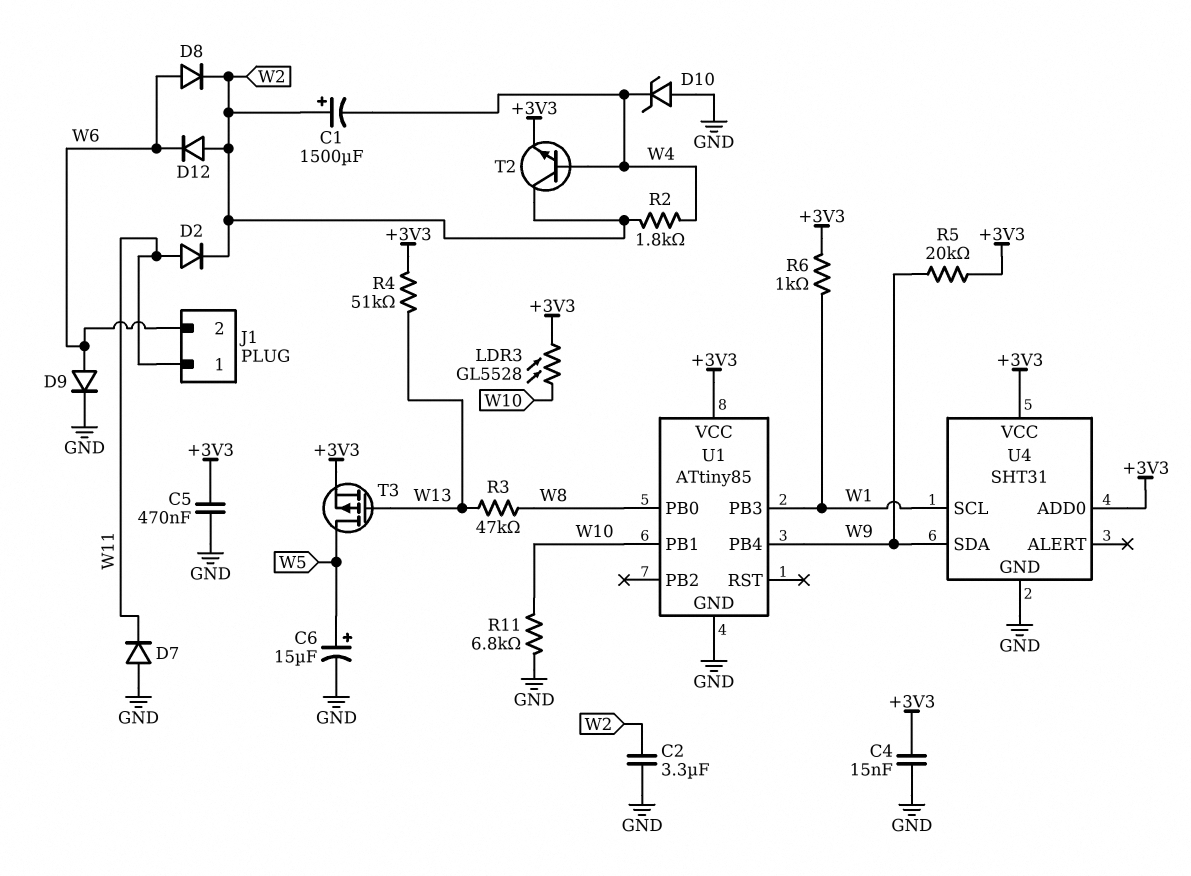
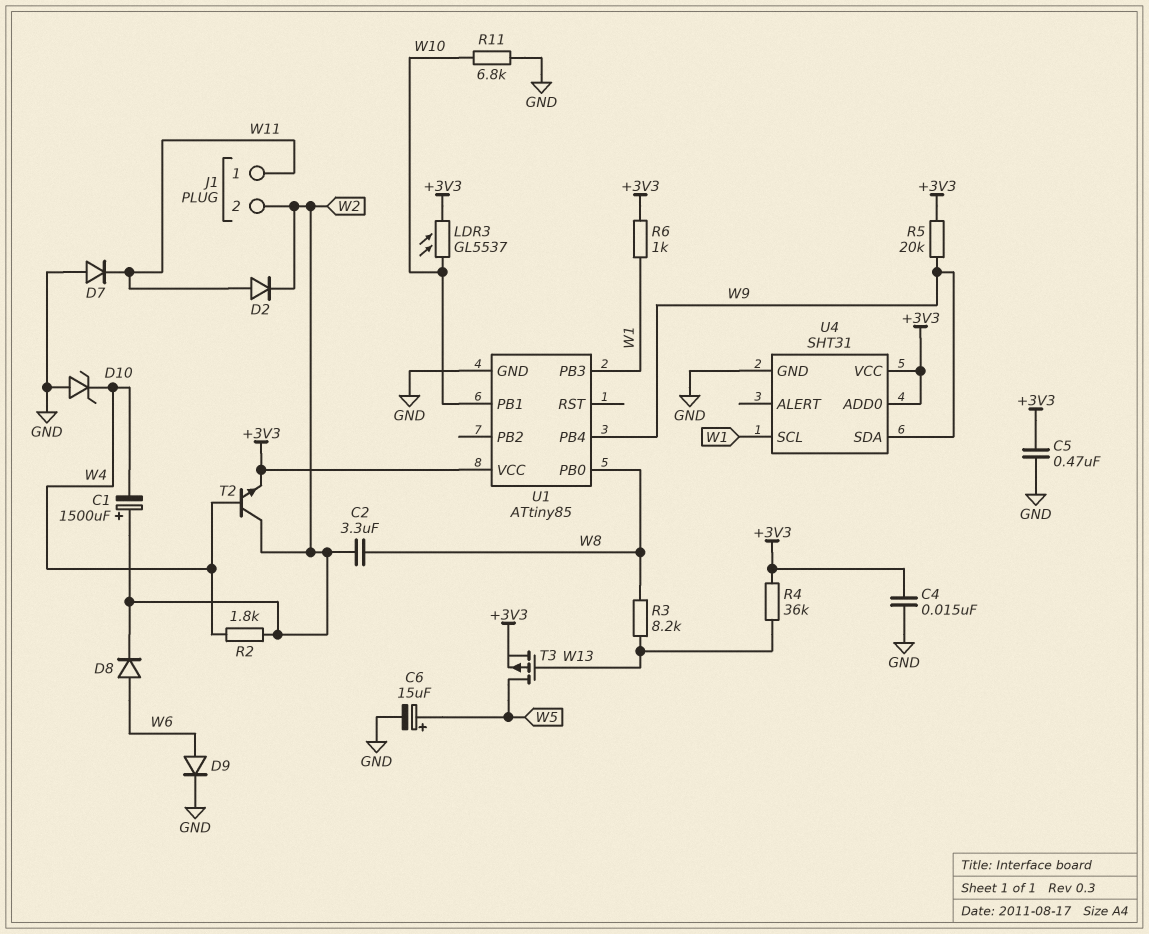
C2: 3.3uF (GND, W2) -> 3.3uF (W2, W8)
D12: diode (A W2, K W6) -> none
J1 pin 2: W6 -> W2
LDR3: GL5528 (+3V3, W10) -> GL5537 (+3V3, W10)
R3: 47k (W8, W13) -> 8.2k (W8, W13)
R4: 51k (+3V3, W13) -> 36k (+3V3, W13)

